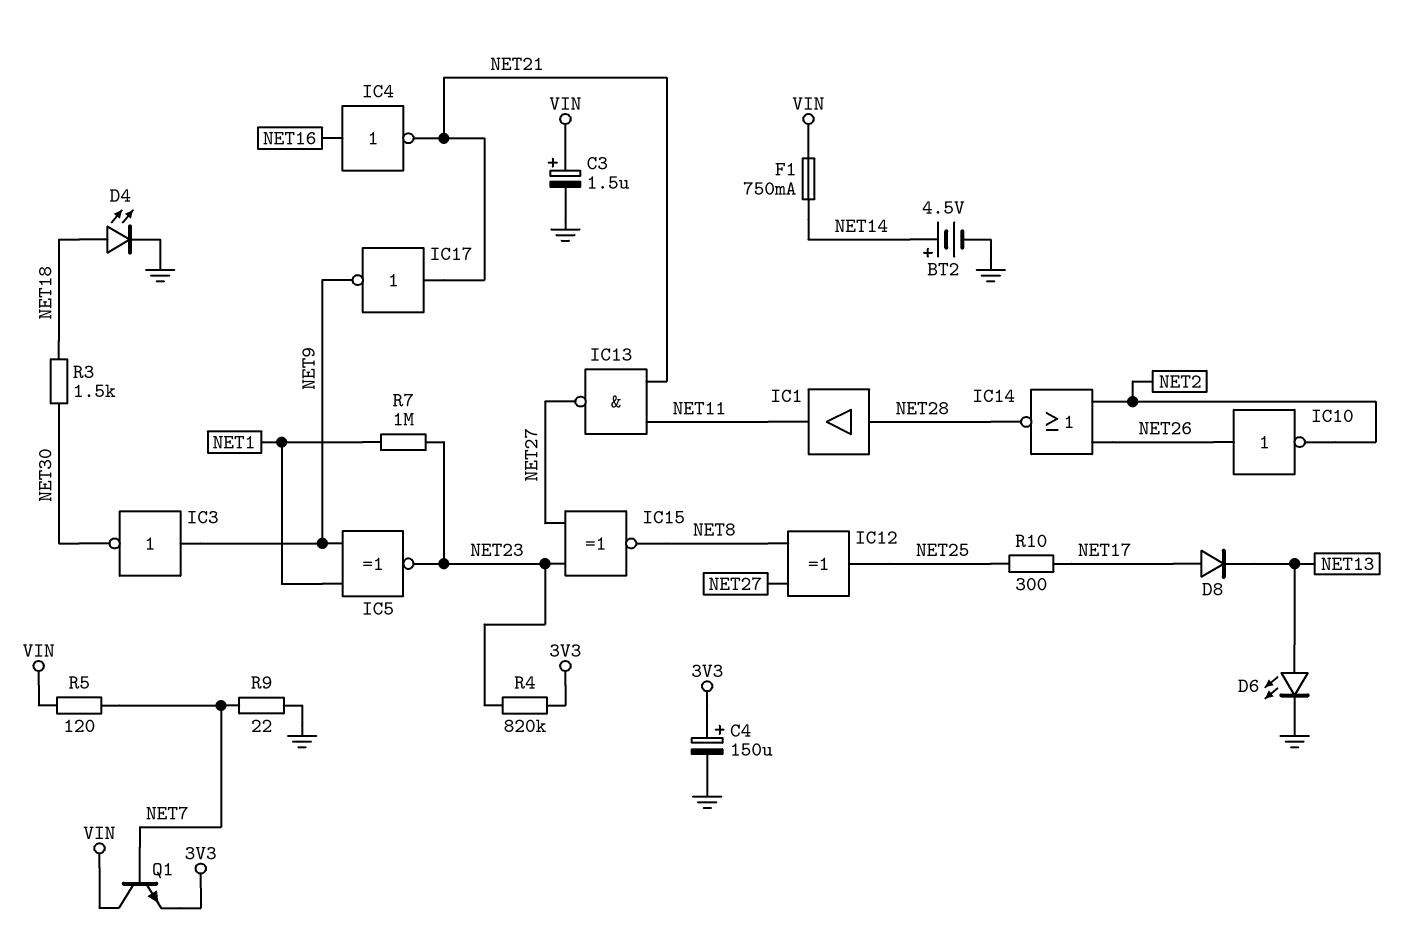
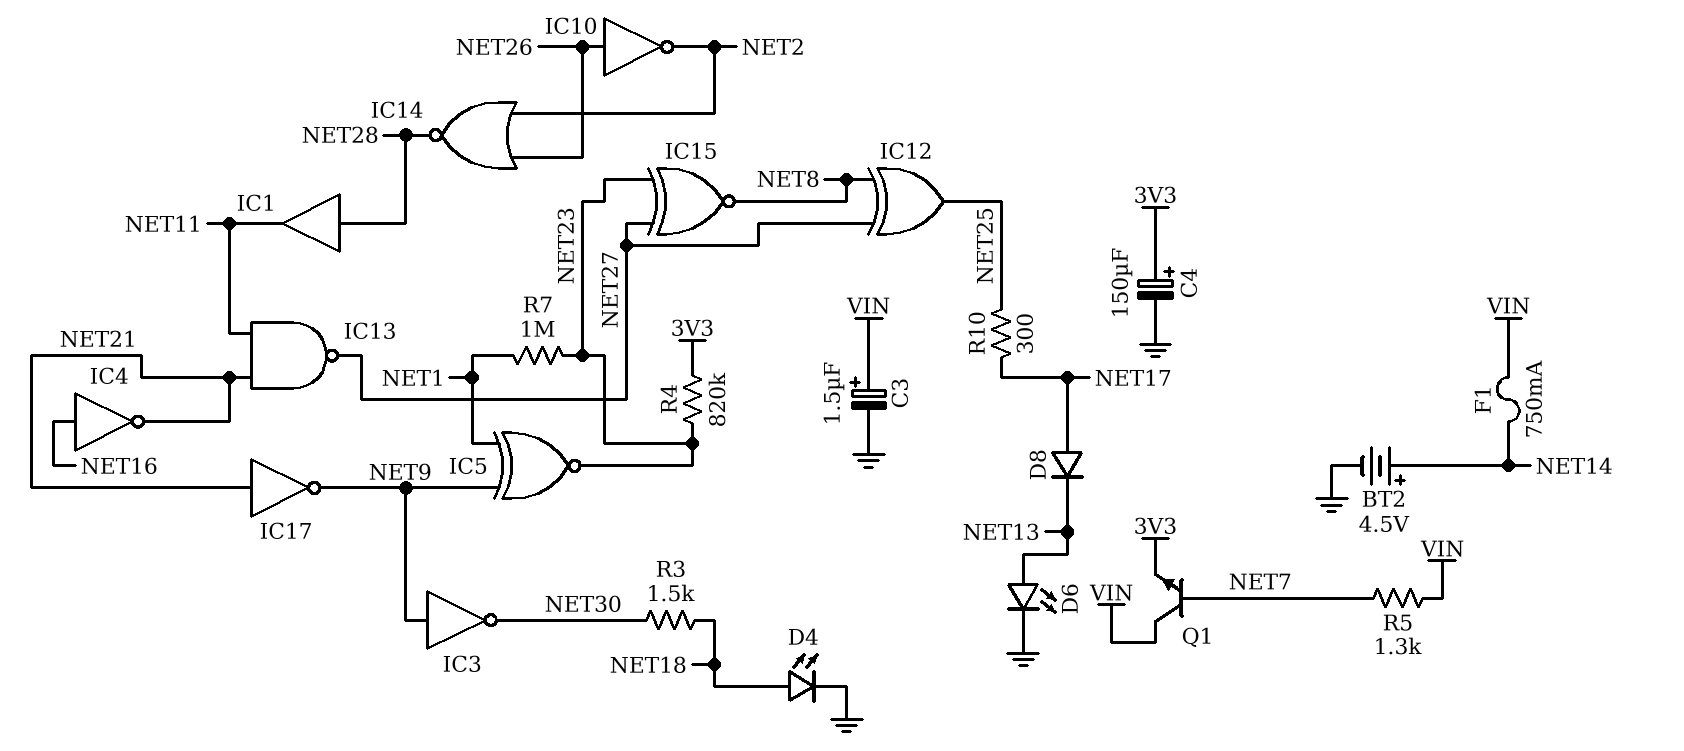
R5: 120 (NET7, VIN) -> 1.3k (NET7, VIN)
R9: 22 (GND, NET7) -> none

